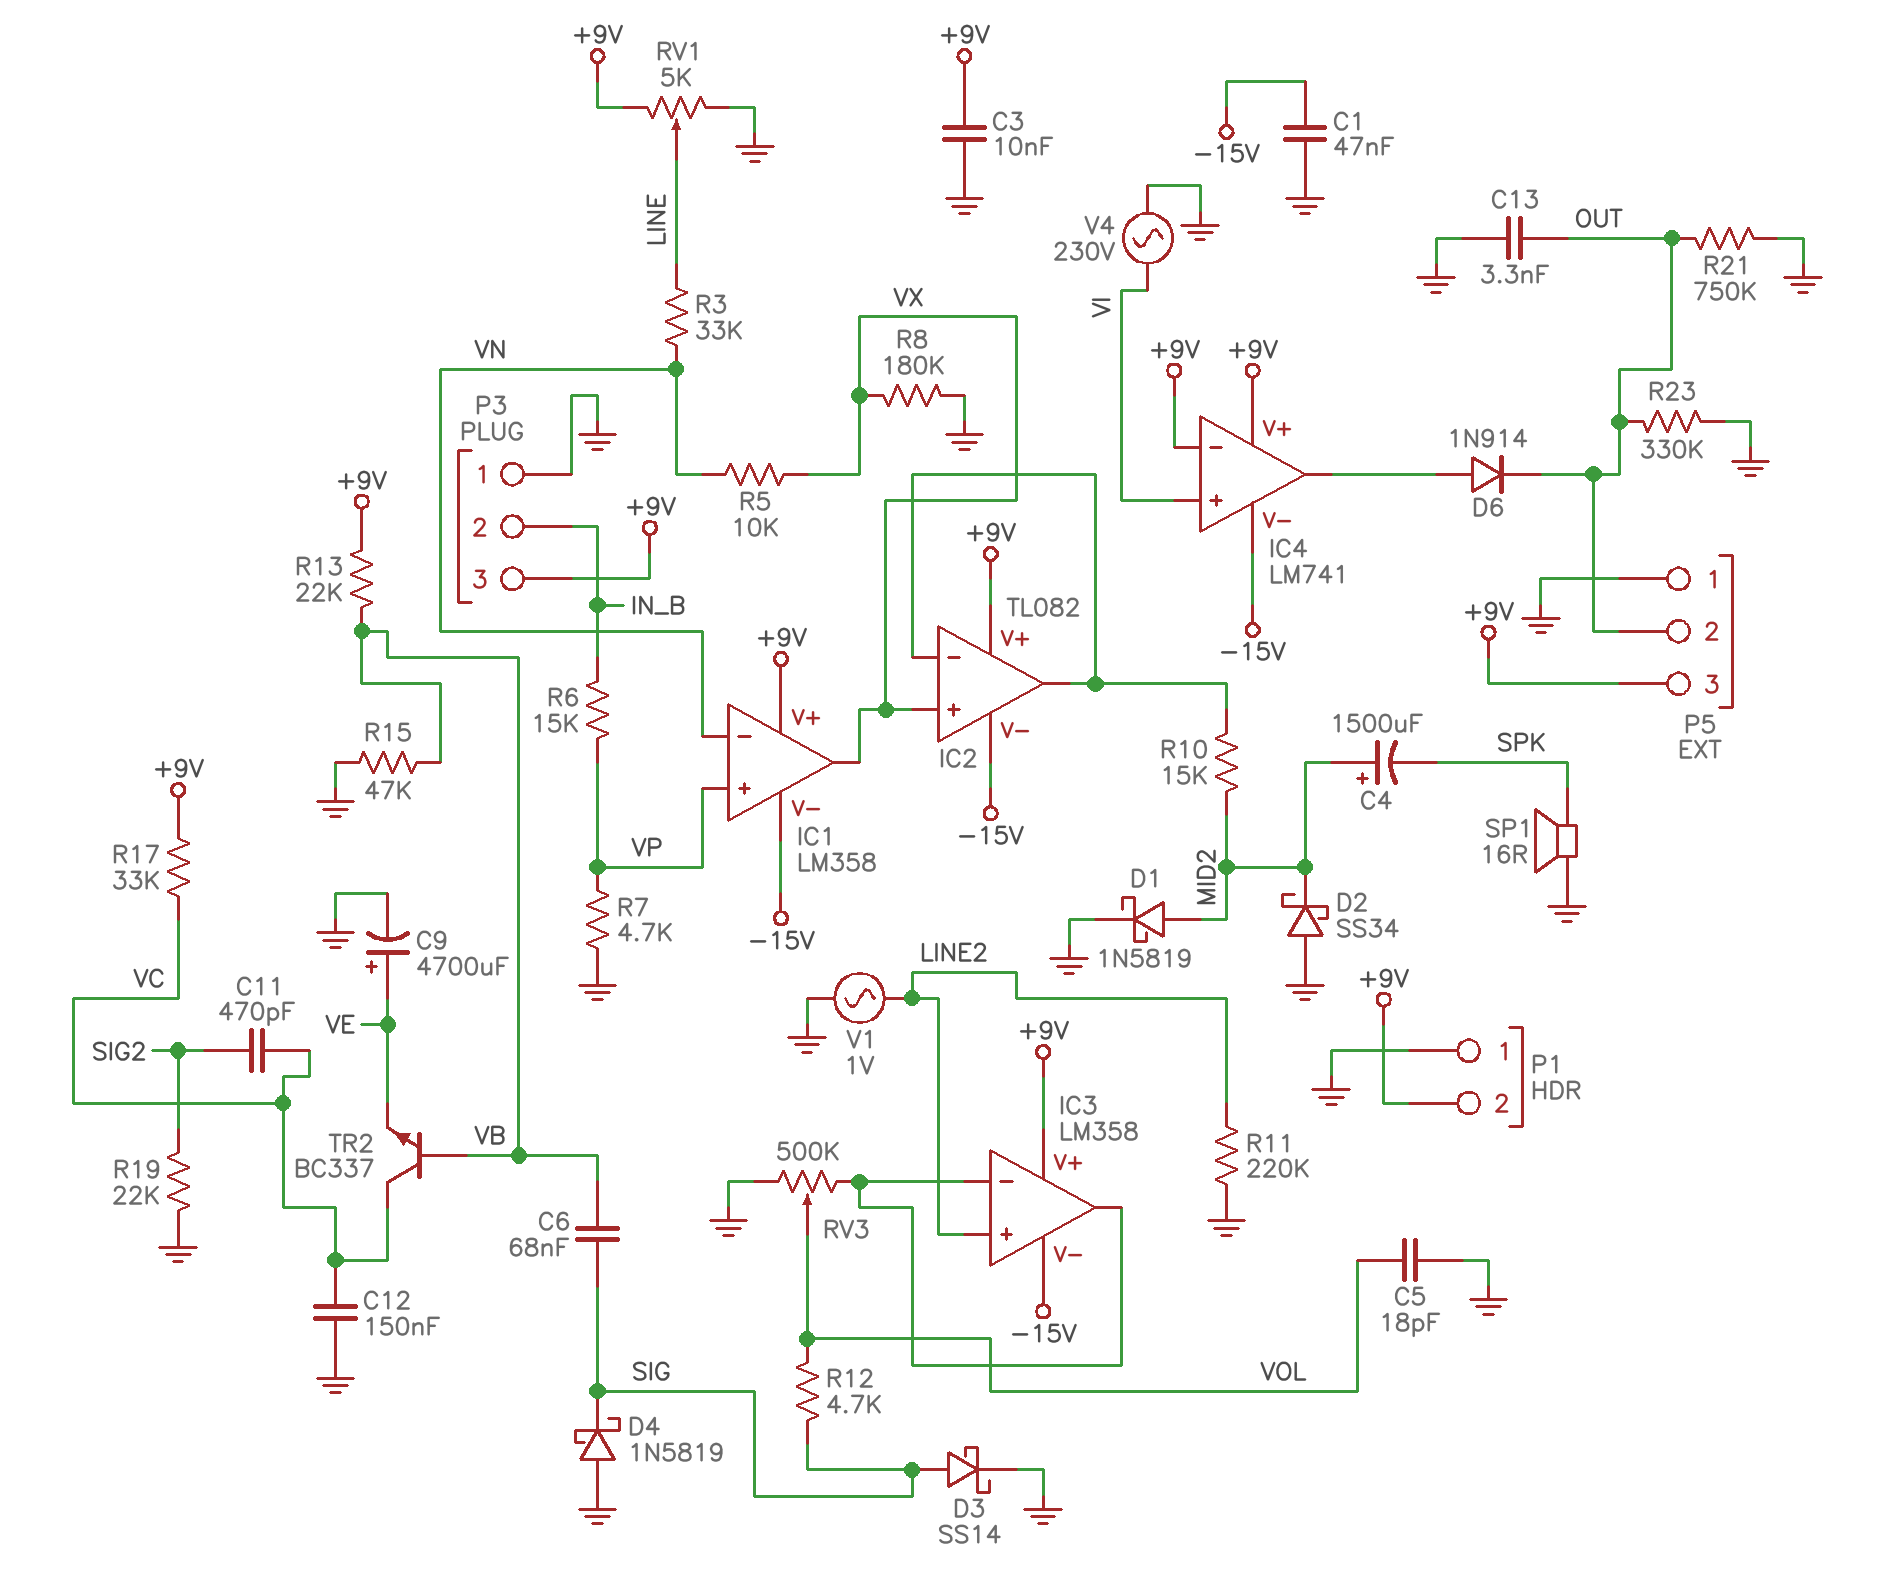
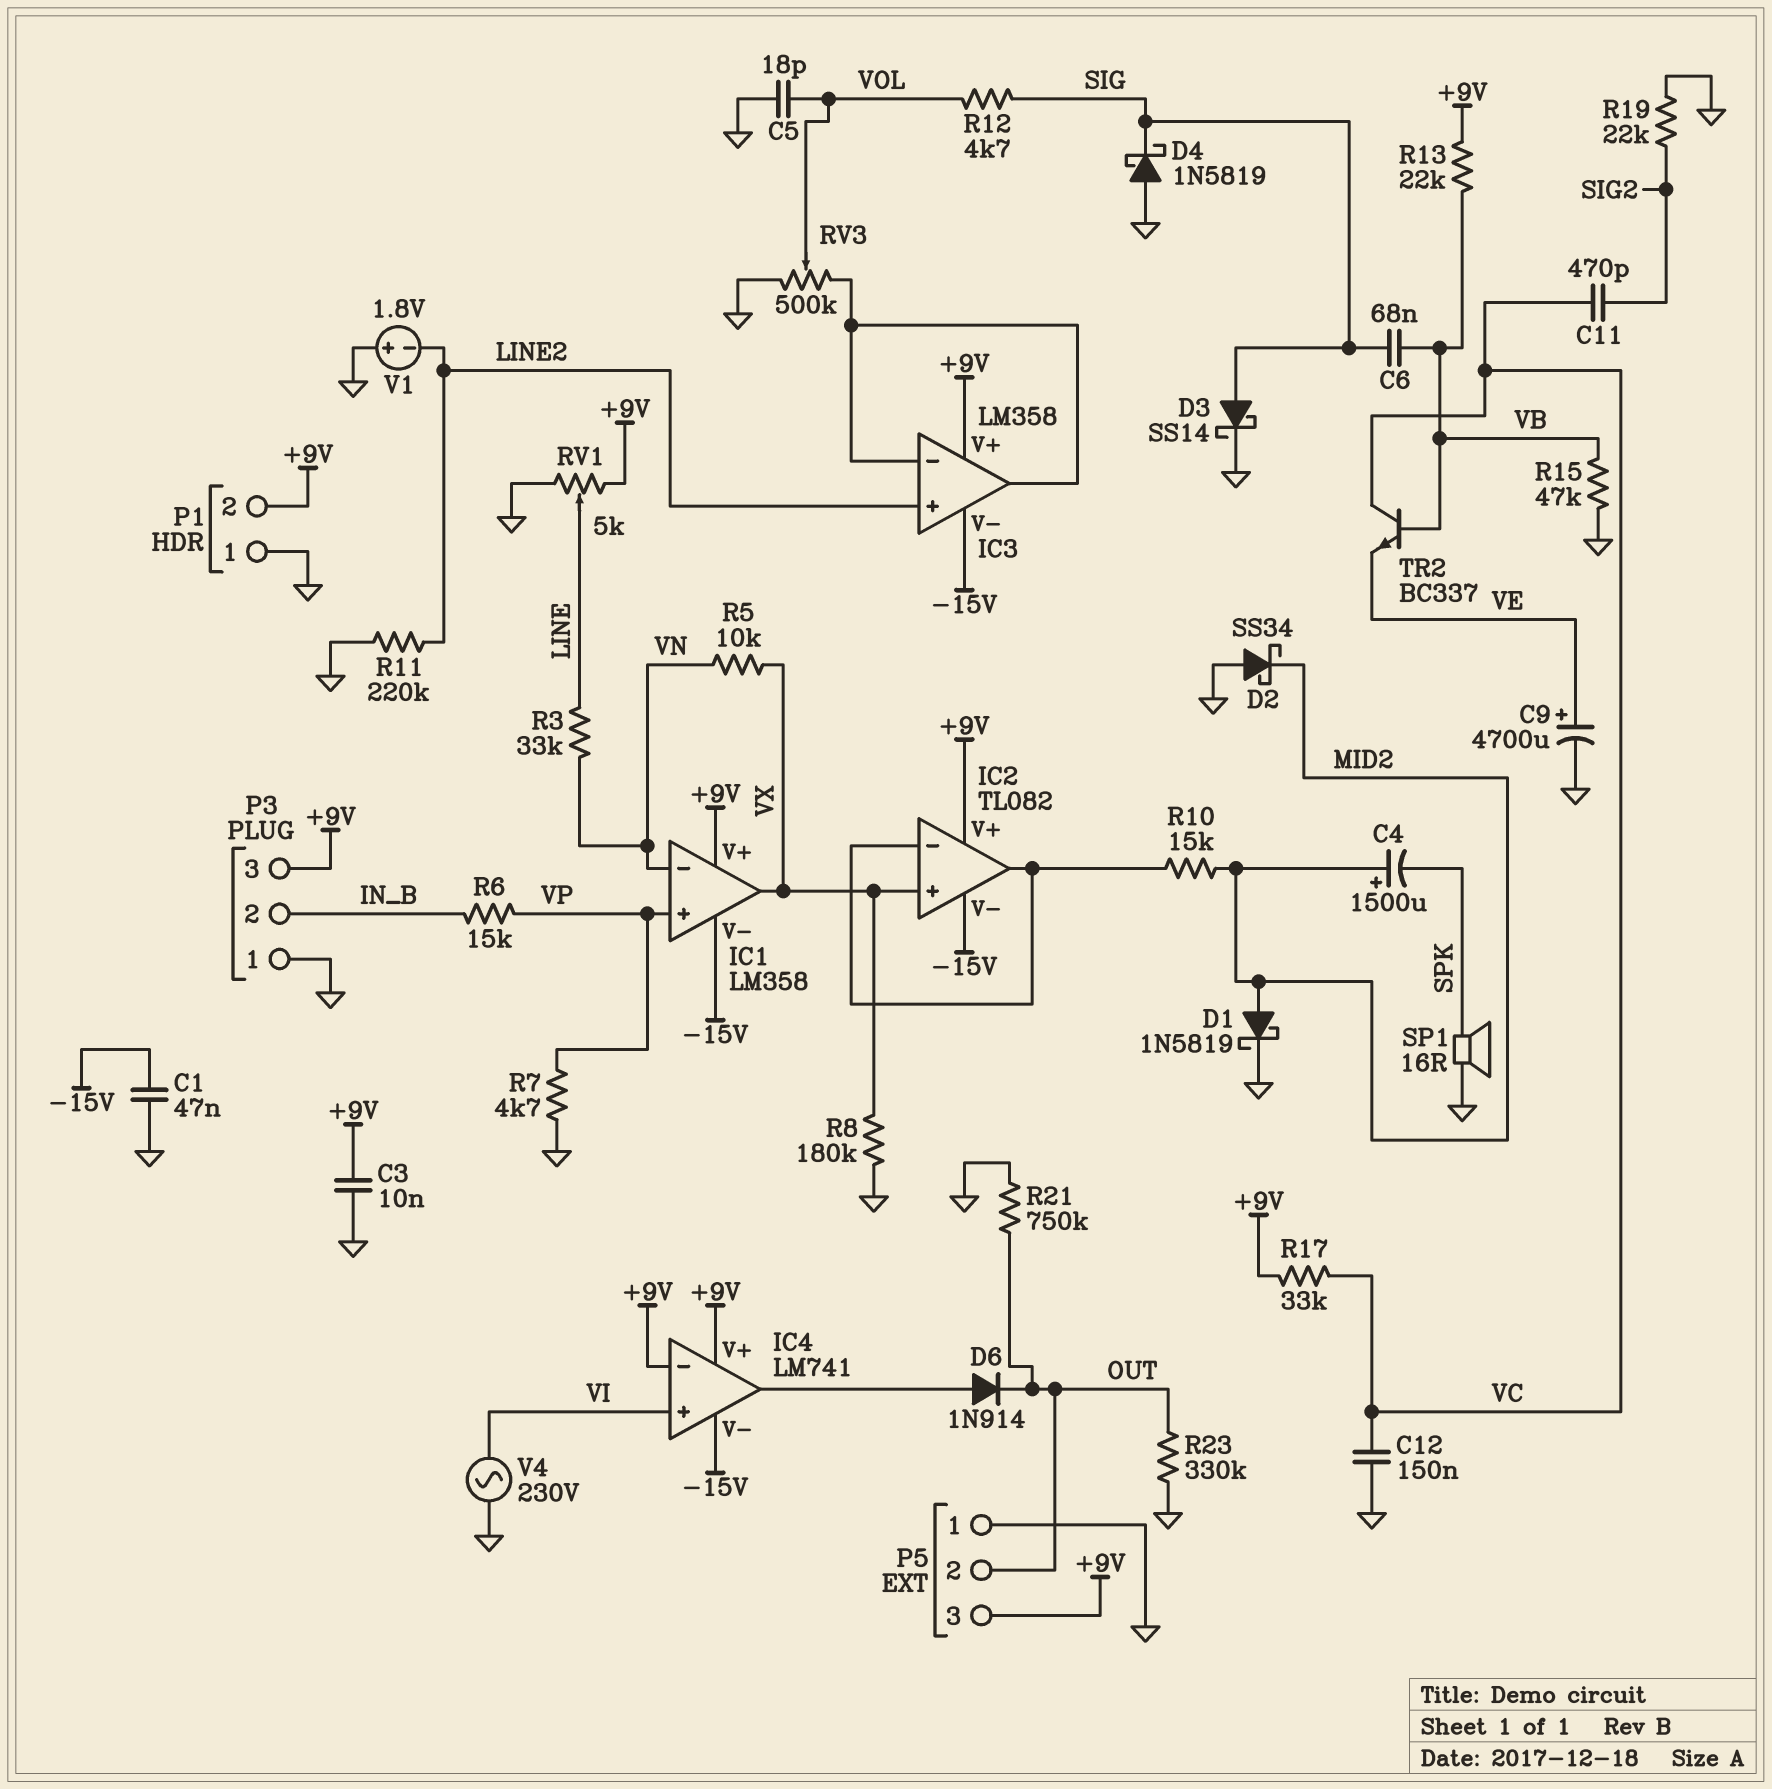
C13: 3.3nF (GND, OUT) -> none
V1: AC 1V (GND, LINE2) -> 1.8V (plus GND, minus LINE2)

